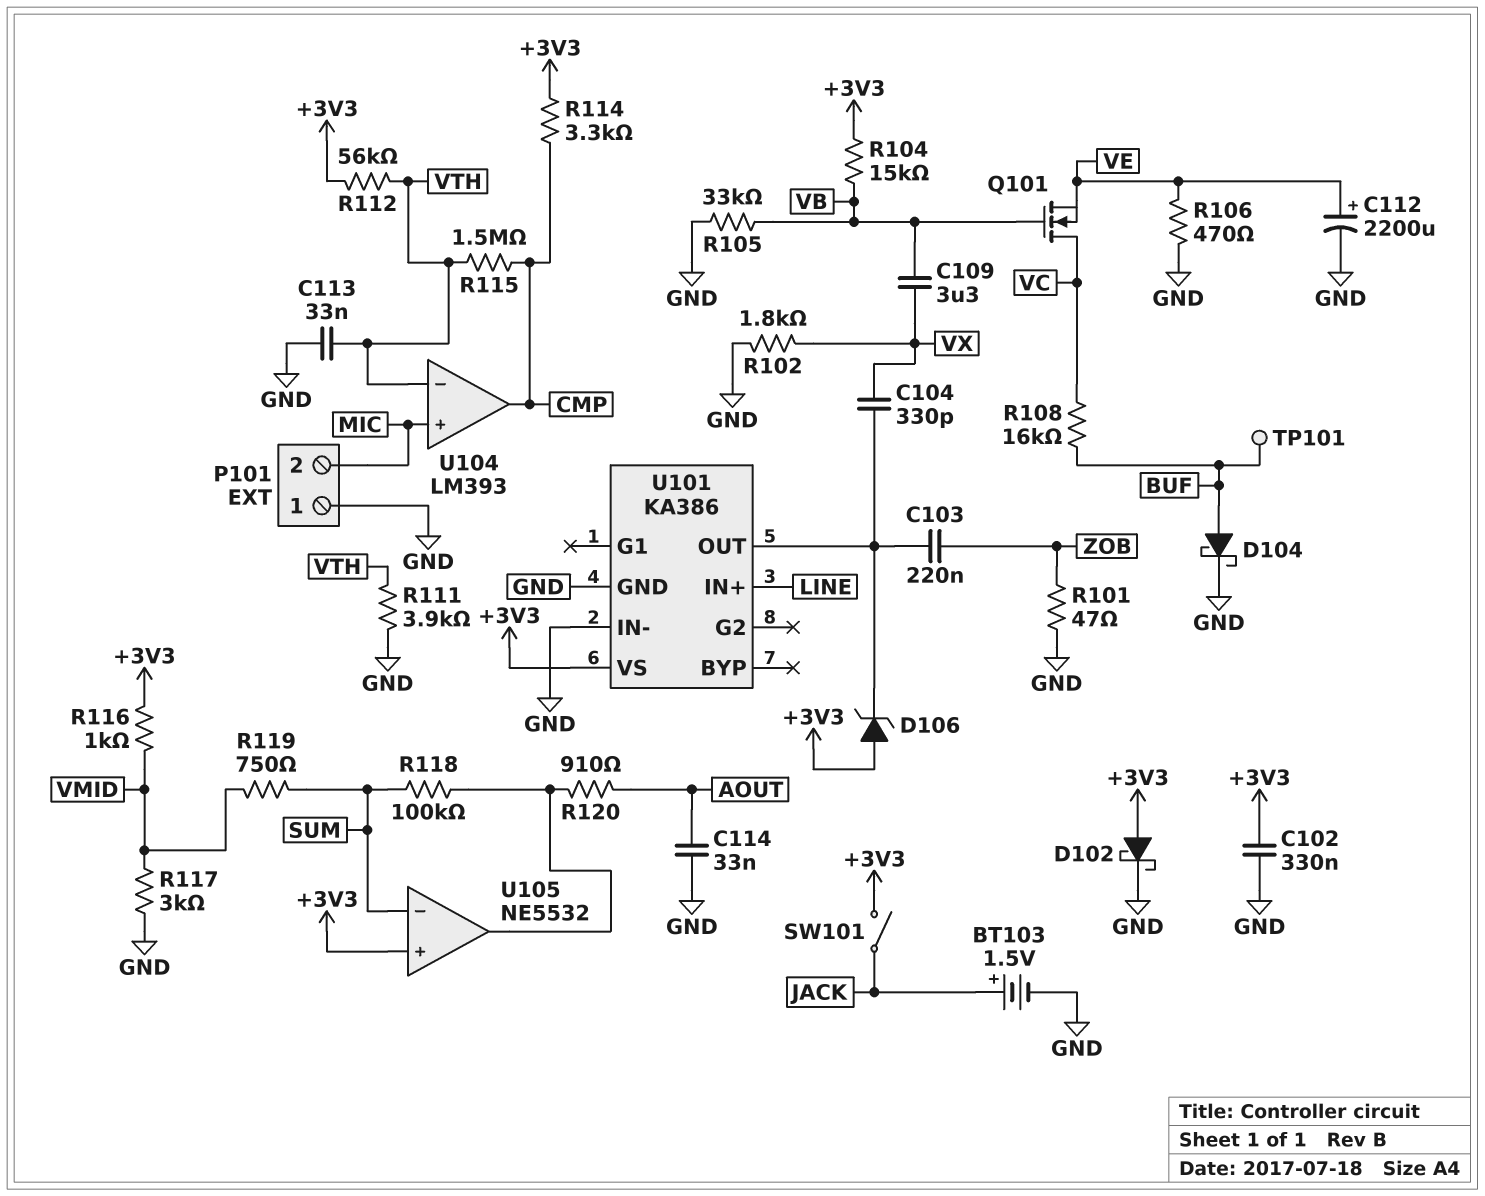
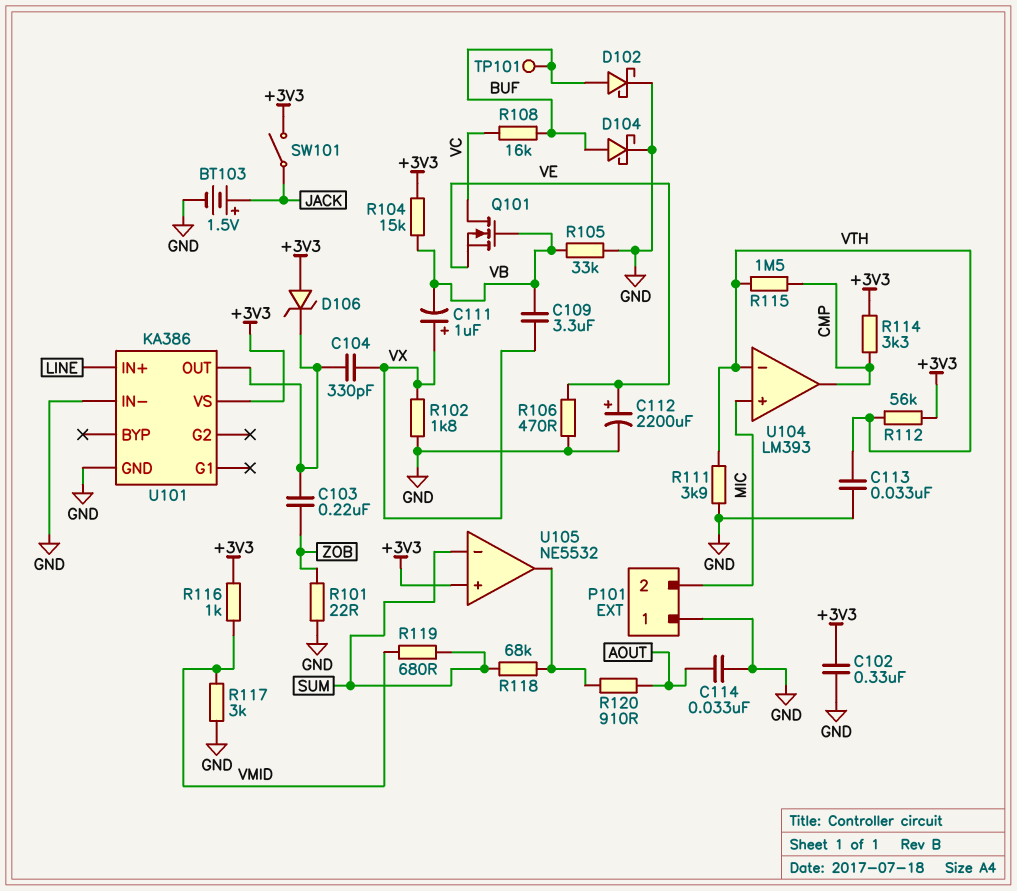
C111: none -> 1uF (plus VX, minus VB)
D102: schottky (A +3V3, K GND) -> schottky (A BUF, K GND)
R101: 47 (GND, ZOB) -> 22 (GND, ZOB)
R118: 100k (SUM, U105/out) -> 68k (SUM, U105/out)
R119: 750 (SUM, VMID) -> 680 (SUM, VMID)

